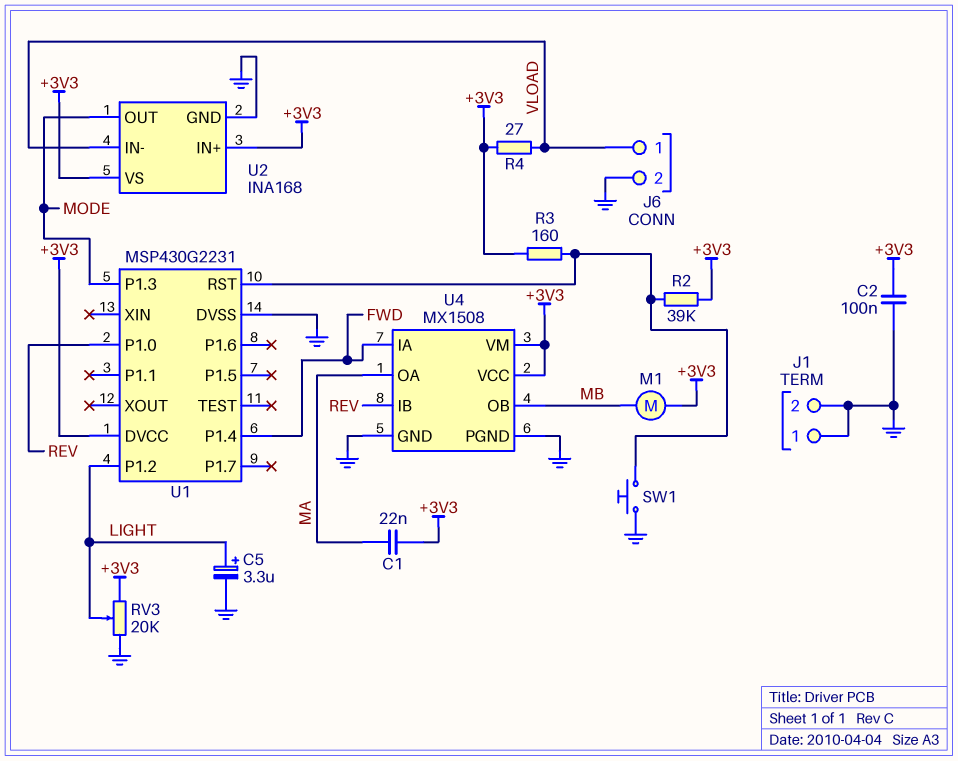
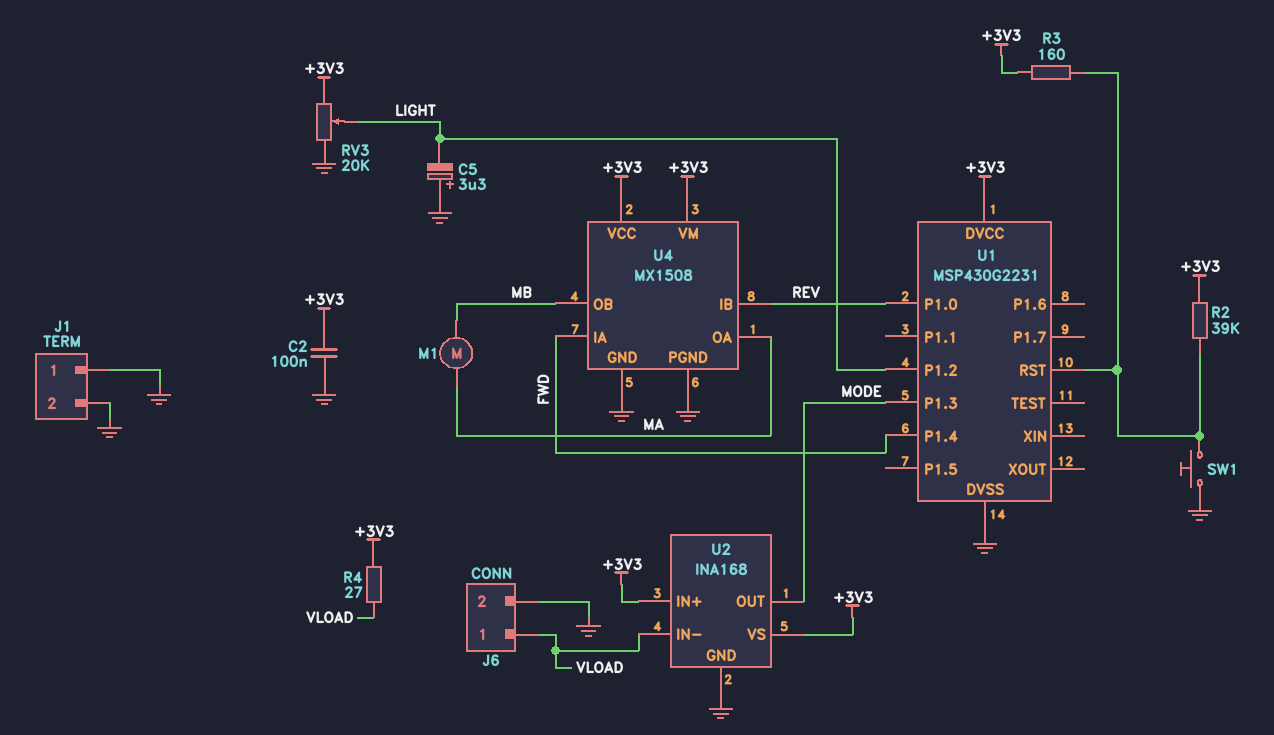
C1: 22nF (+3V3, MA) -> none
C5: 3.3uF (plus LIGHT, minus GND) -> 3.3uF (plus GND, minus LIGHT)
M1: motor (+3V3, MB) -> motor (MA, MB)

